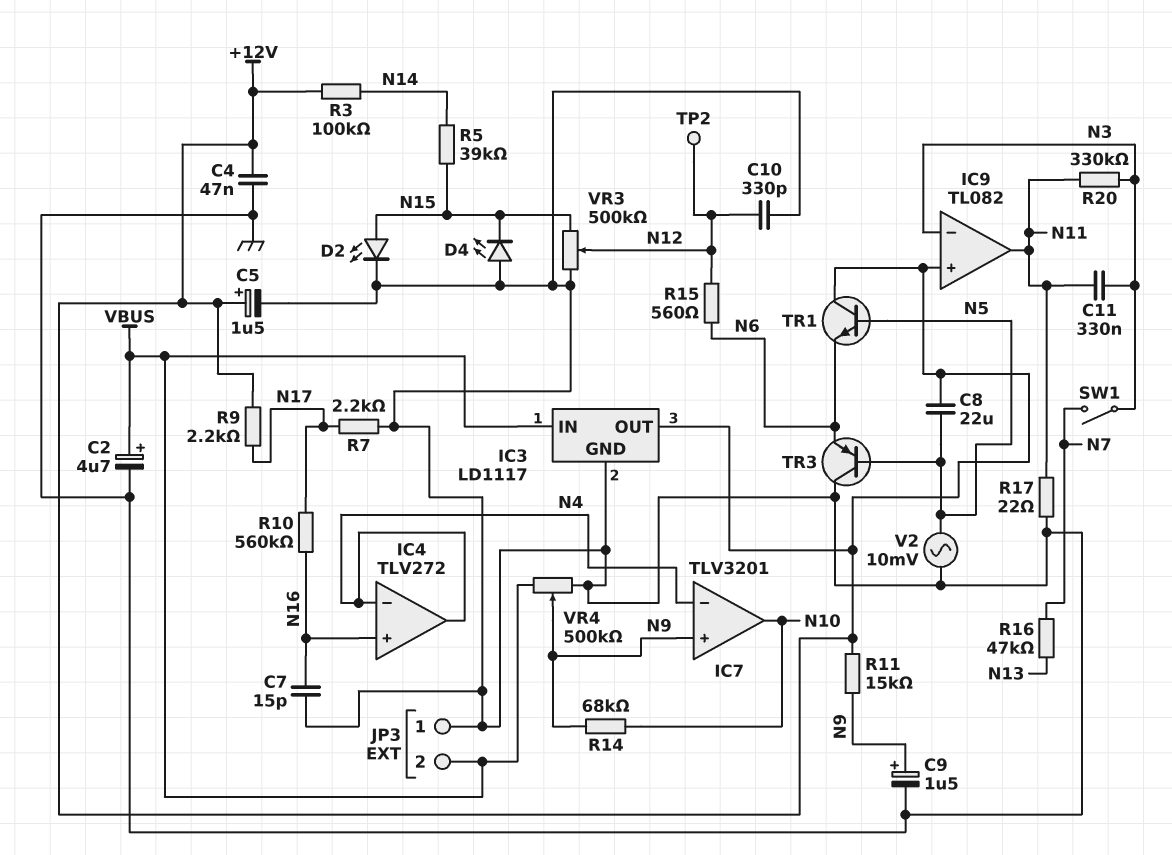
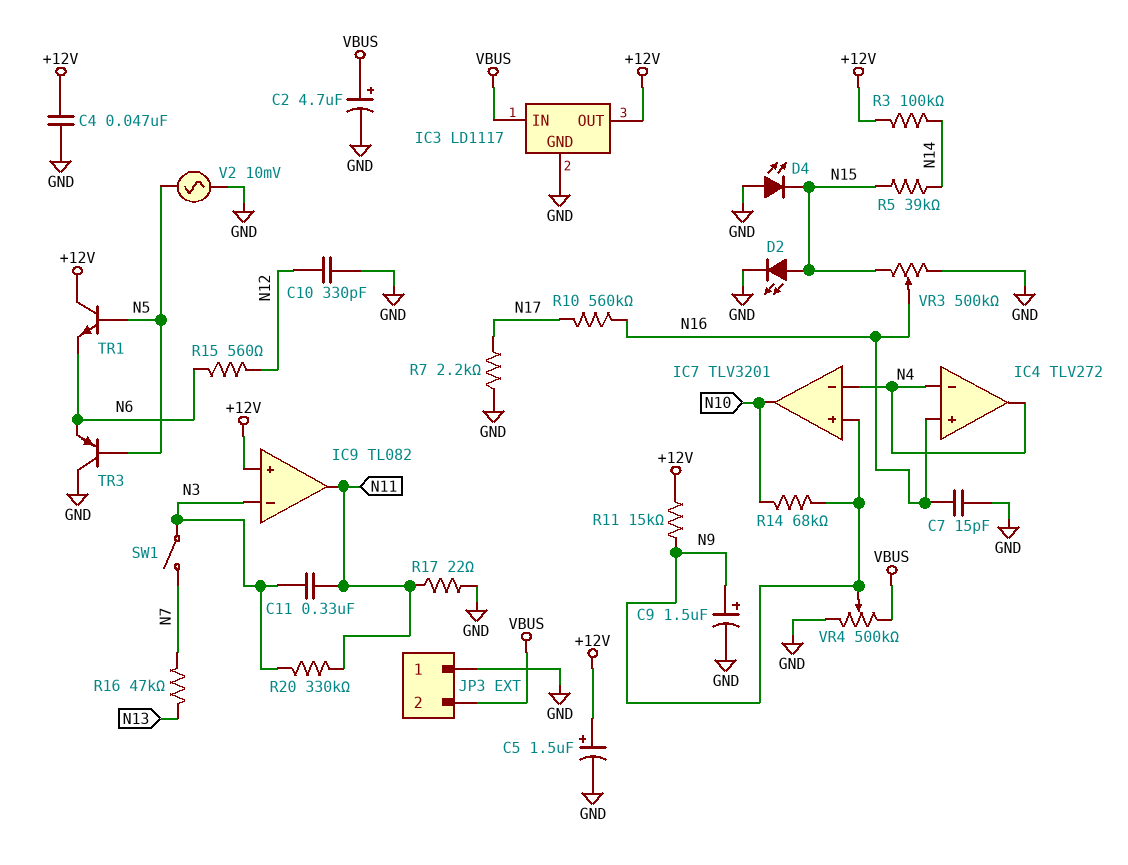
C8: 22uF (+12V, N5) -> none
R9: 2.2k (+12V, N17) -> none
TP2: test point (N12) -> none
VR3: 500k (GND, N15, wiper N12) -> 500k (GND, N15, wiper N16)

